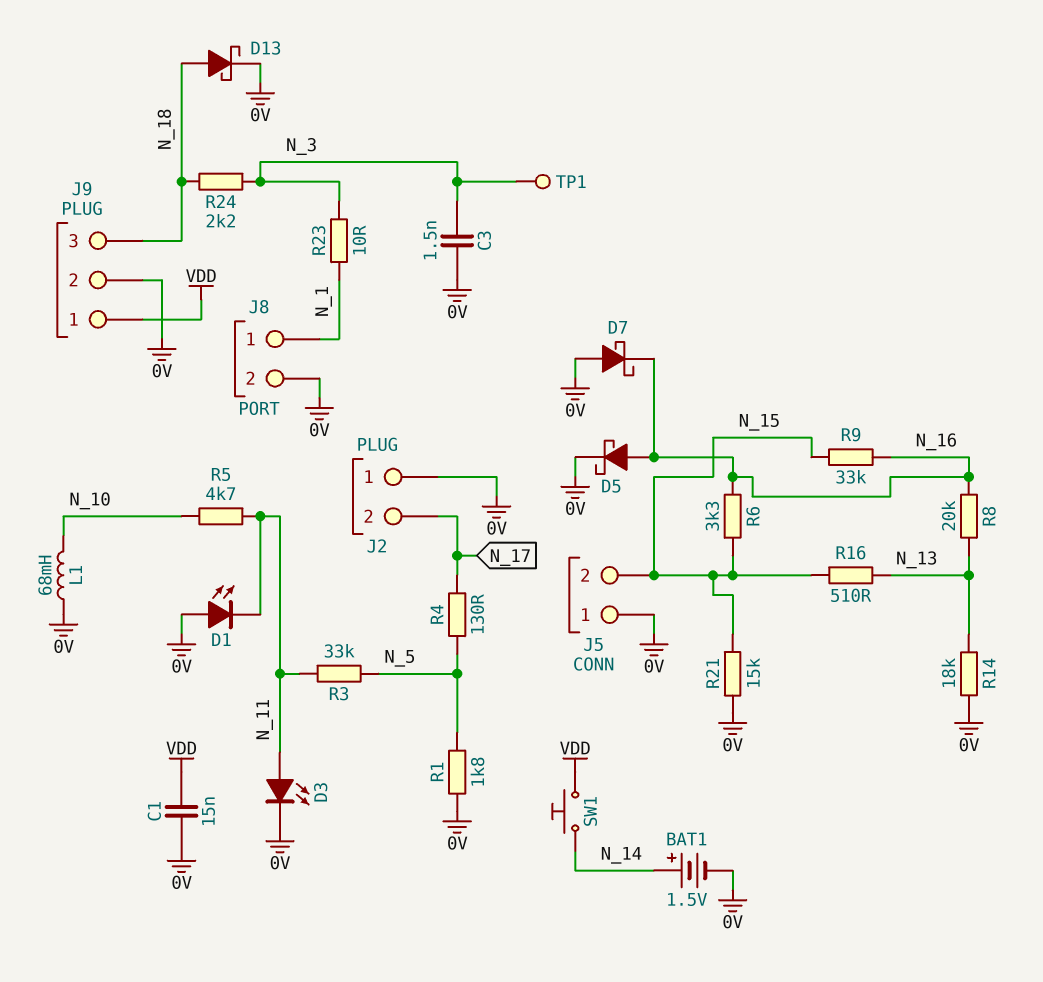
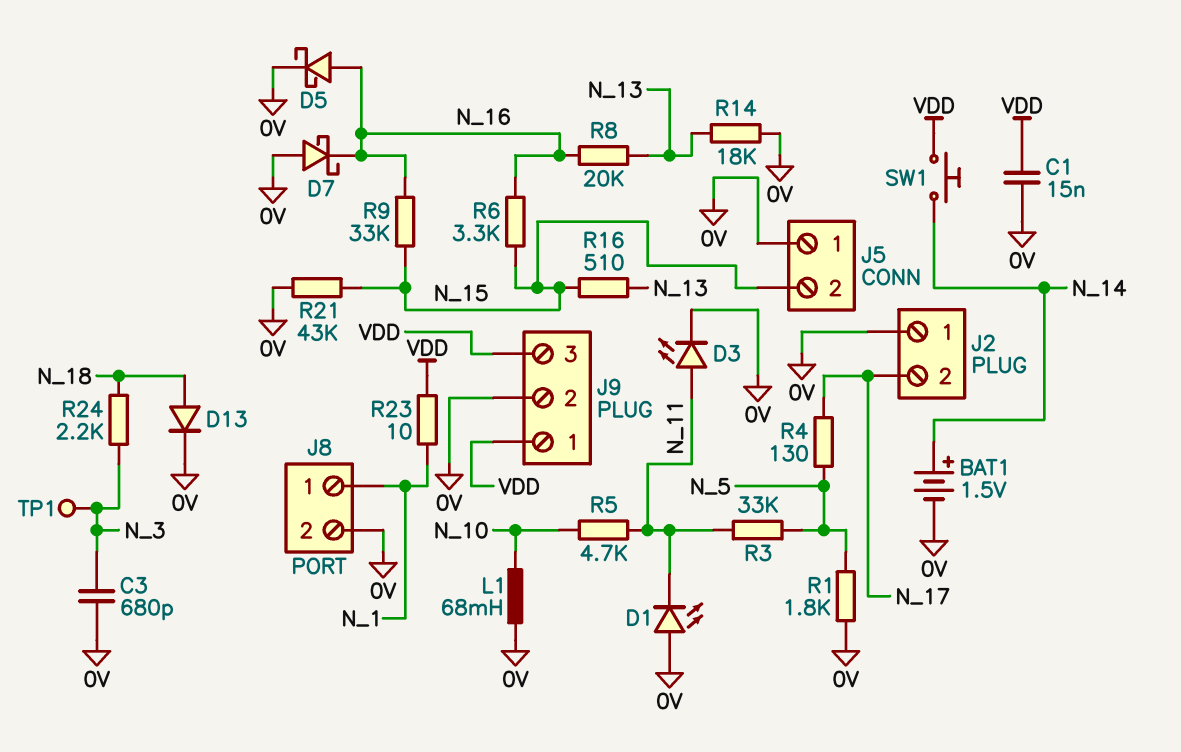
C3: 1.5nF (0V, N_3) -> 680pF (0V, N_3)
D13: schottky (A N_18, K 0V) -> diode (A N_18, K 0V)
J9 pin 3: N_18 -> VDD
R21: 15k (0V, N_15) -> 43k (0V, N_15)
R23: 10 (N_1, N_3) -> 10 (N_1, VDD)

